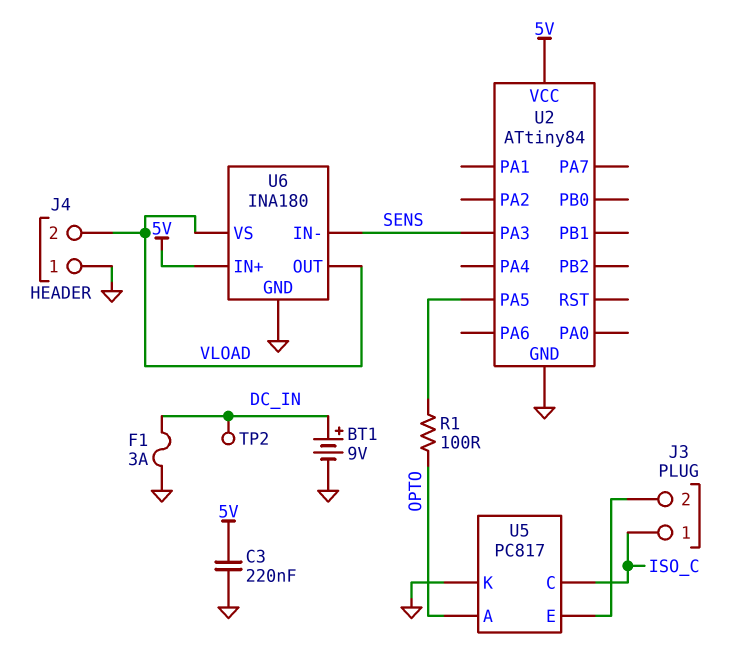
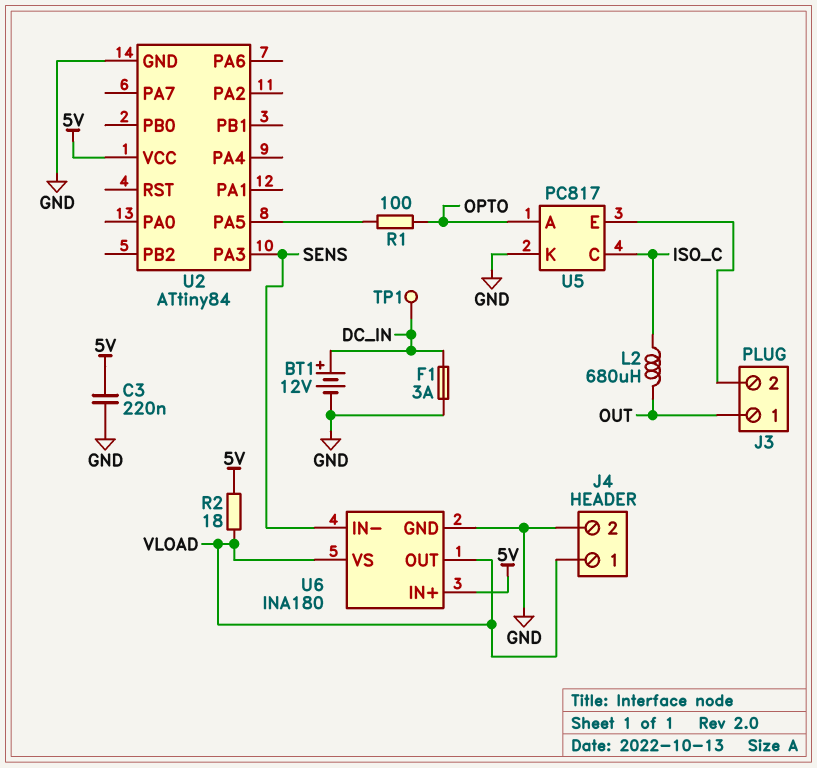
BT1: 9V (plus DC_IN, minus GND) -> 12V (plus DC_IN, minus GND)
J3 pin 1: ISO_C -> OUT
J4 pin 1: GND -> VLOAD
J4 pin 2: VLOAD -> GND
L2: none -> 680uH (ISO_C, OUT)
R2: none -> 18 (5V, VLOAD)
TP1: none -> test point (DC_IN)
TP2: test point (DC_IN) -> none

